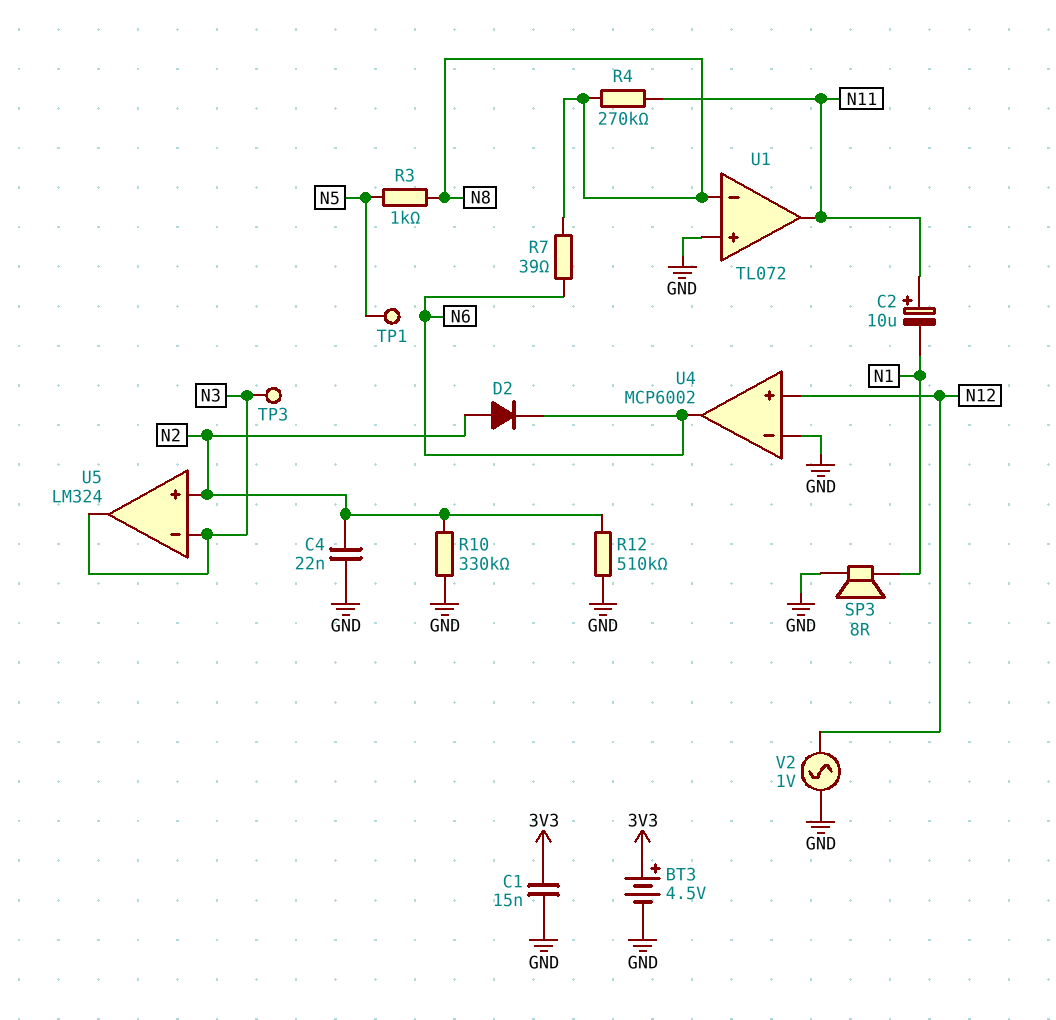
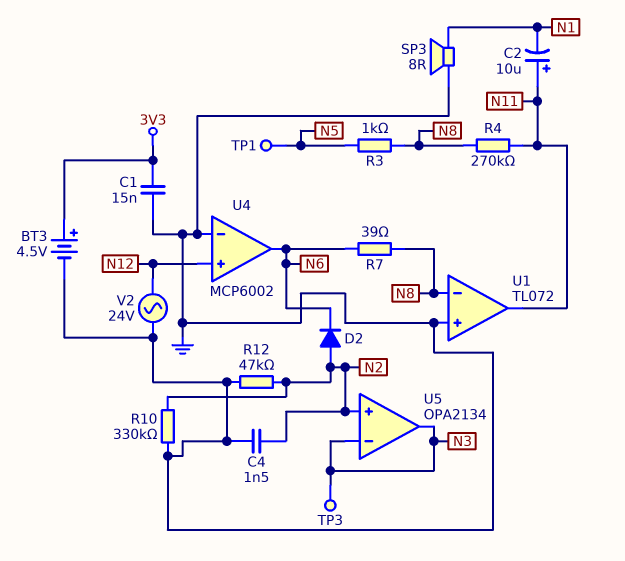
C4: 22nF (GND, N2) -> 1.5nF (GND, N2)
R12: 510k (GND, N2) -> 47k (GND, N2)
U5: LM324 -> OPA2134
V2: AC 1V (GND, N12) -> AC 24V (GND, N12)

